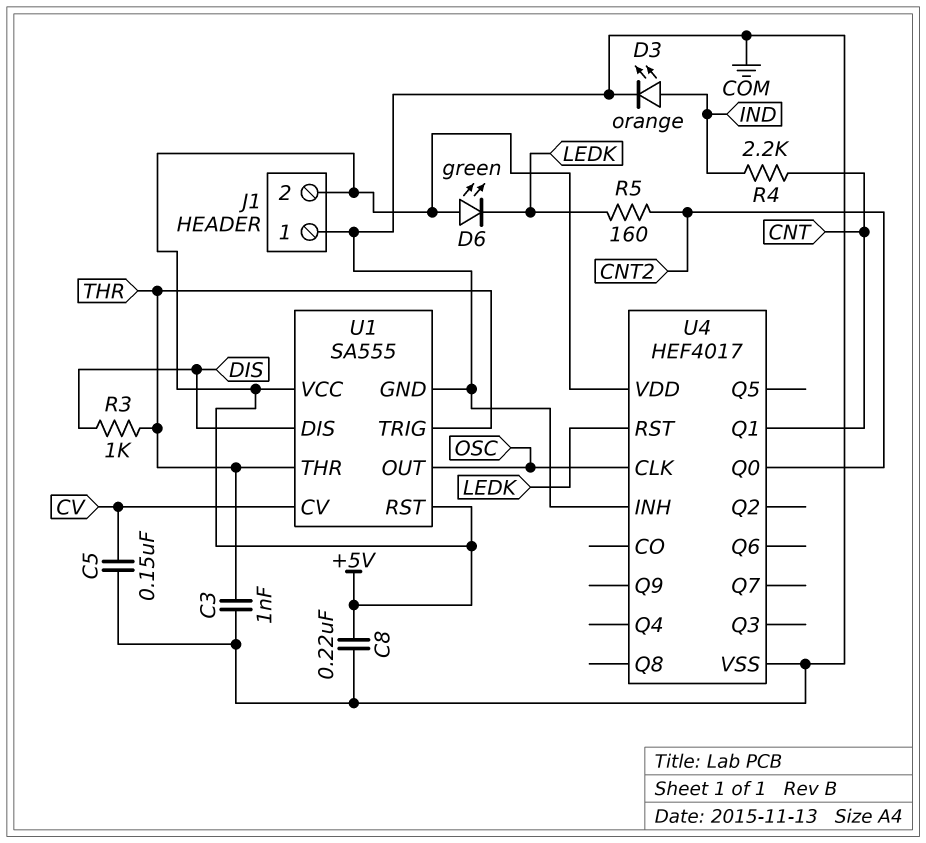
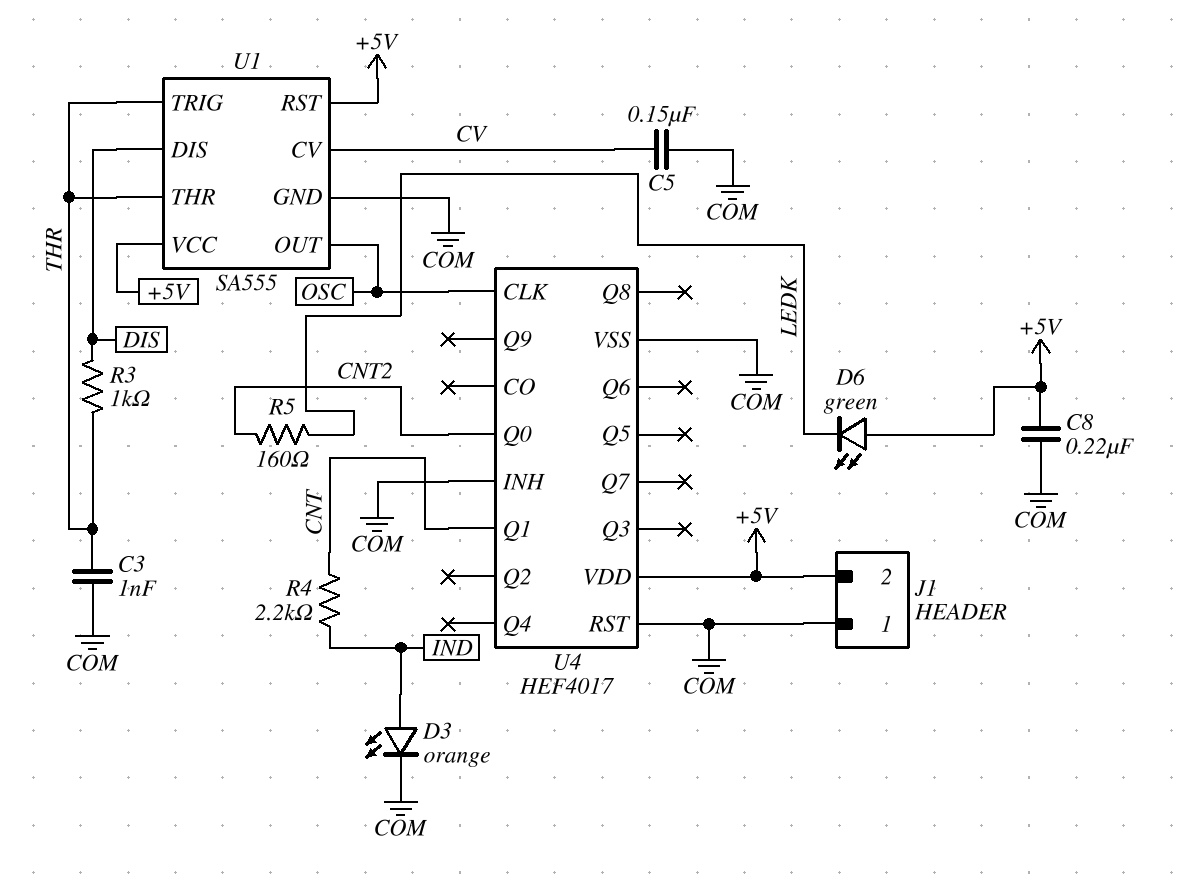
U4 pin RST: LEDK -> COM

